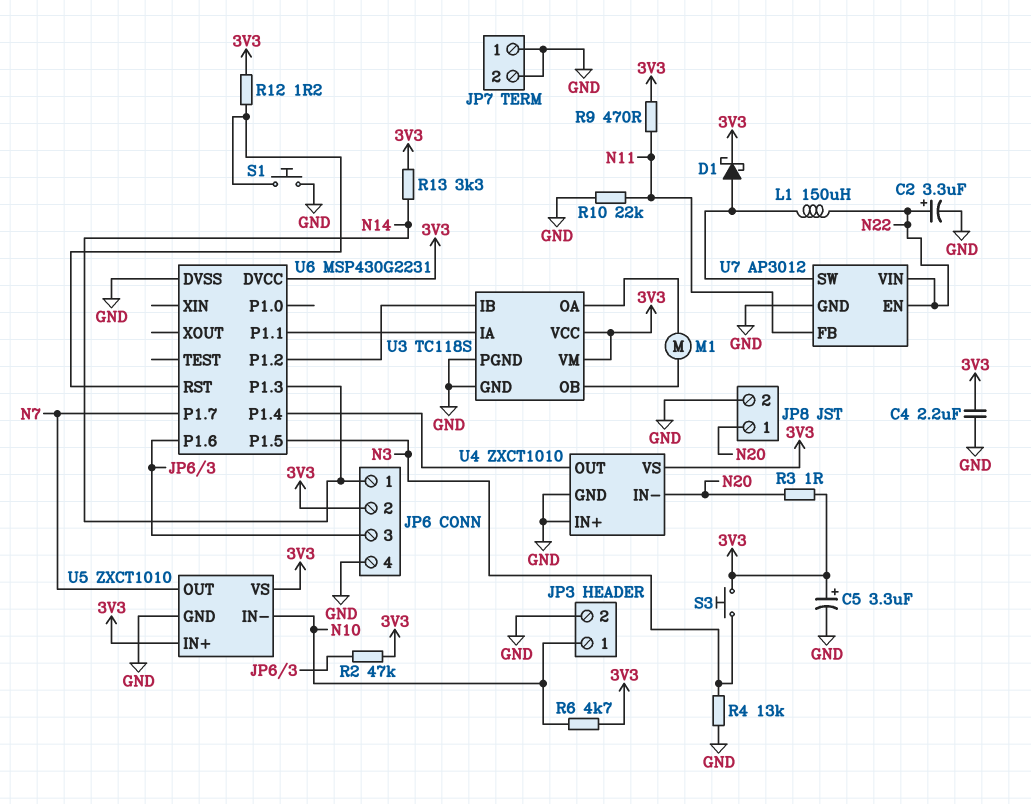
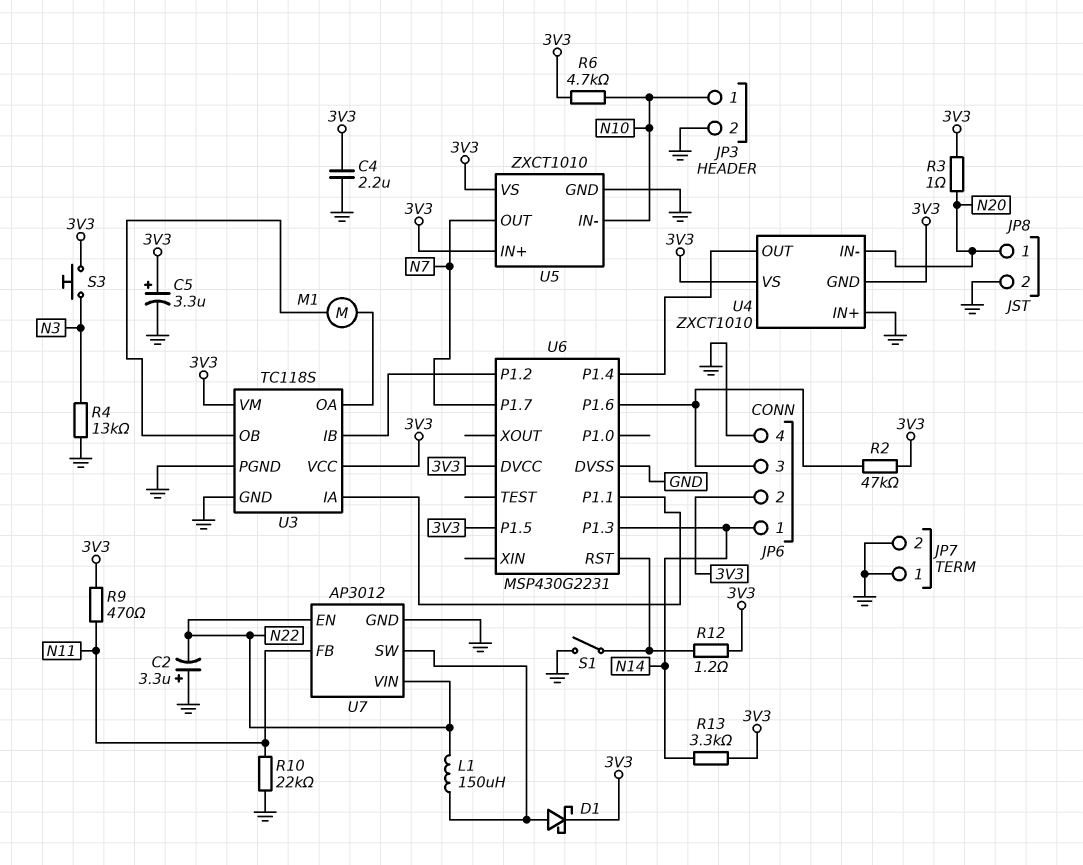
C2: 3.3uF (plus N22, minus GND) -> 3.3uF (plus GND, minus N22)
S1: button (GND, U6/RST) -> switch (GND, U6/RST)
U4 pin GND: GND -> 3V3
U6 pin P1.5: N3 -> 3V3

